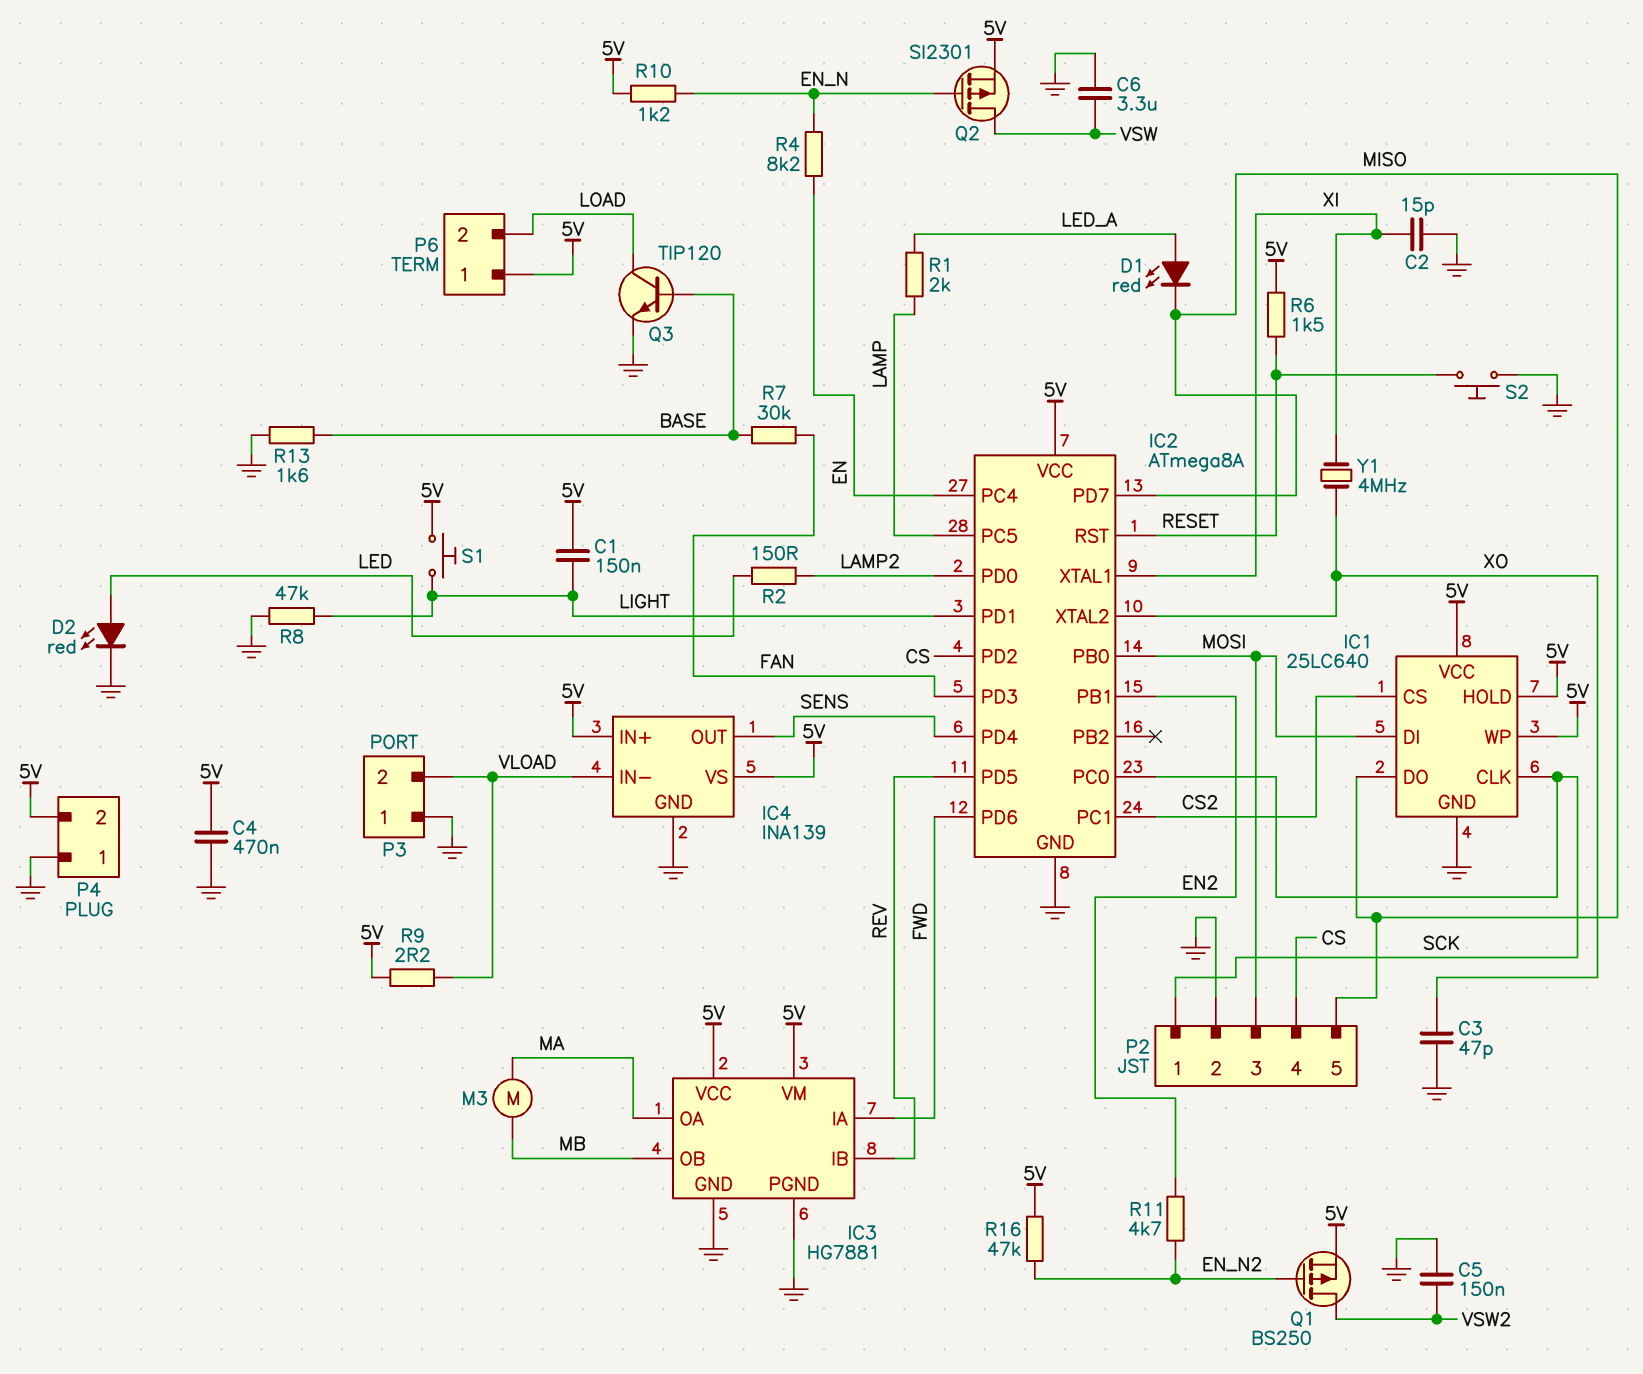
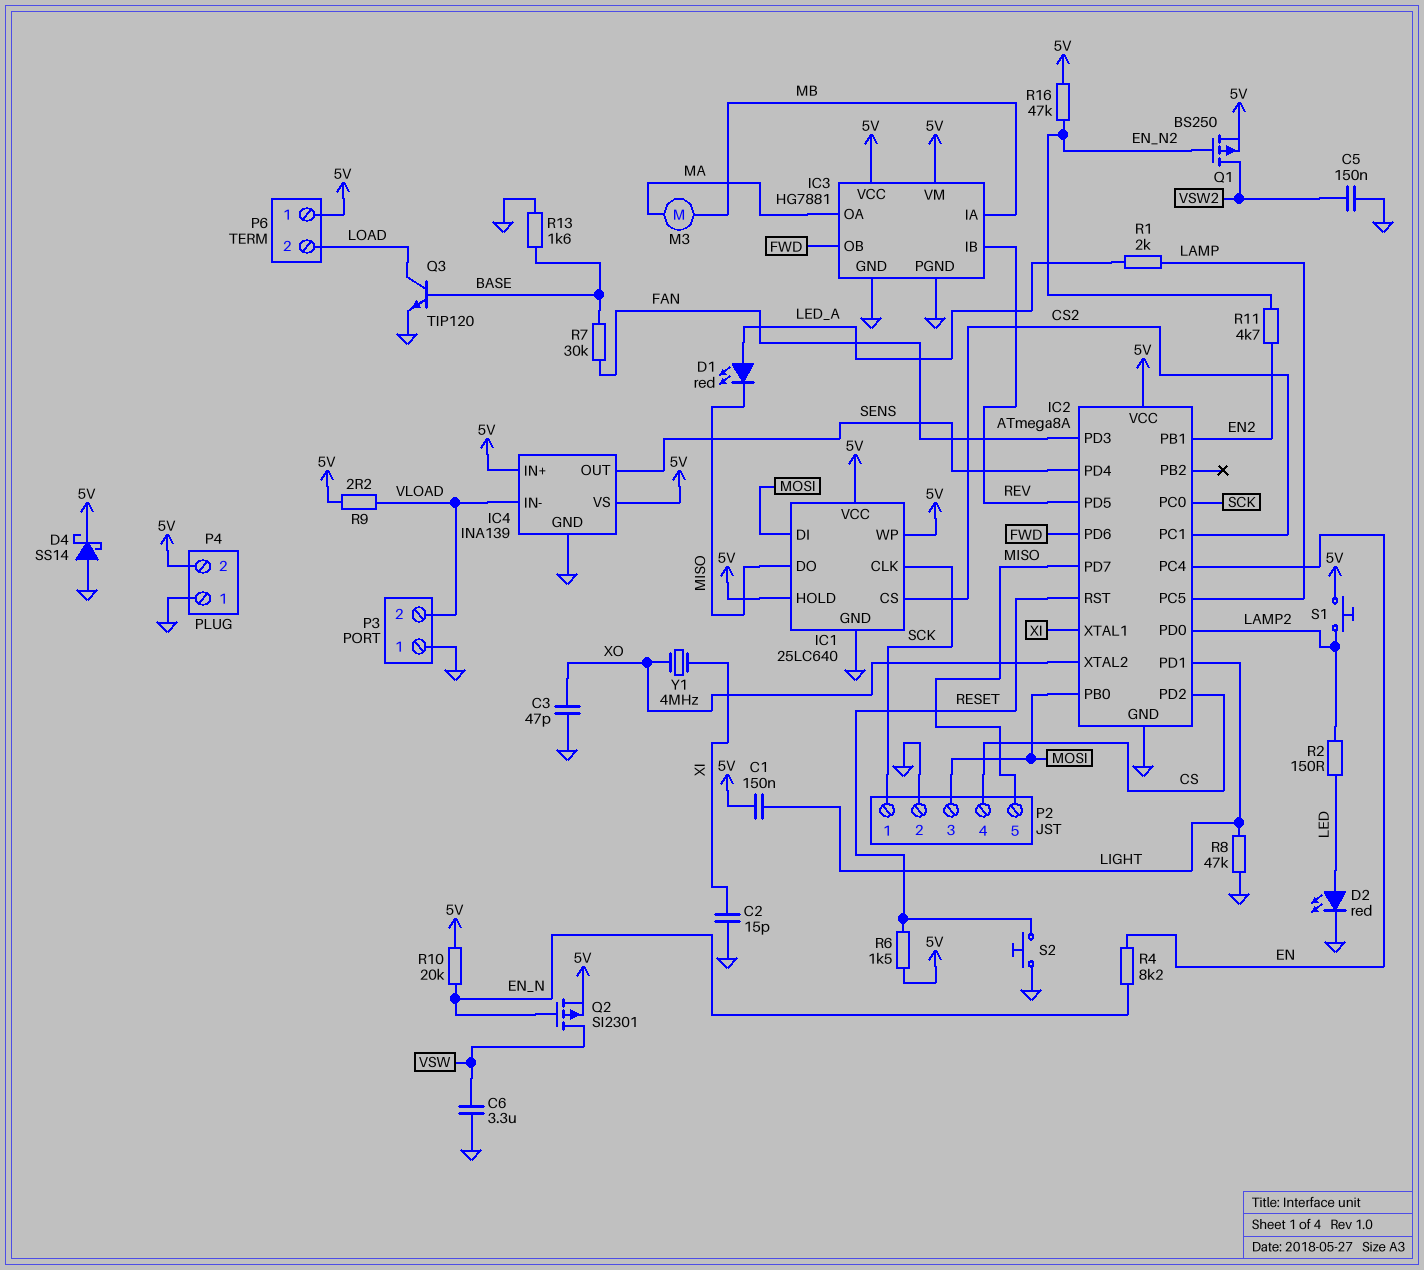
C4: 470nF (5V, GND) -> none
D4: none -> schottky SS14 (A GND, K 5V)
IC3 pin IA: FWD -> MB
IC3 pin OB: MB -> FWD
R10: 1.2k (5V, EN_N) -> 20k (5V, EN_N)
S1: button (5V, LIGHT) -> button (5V, LAMP2)

